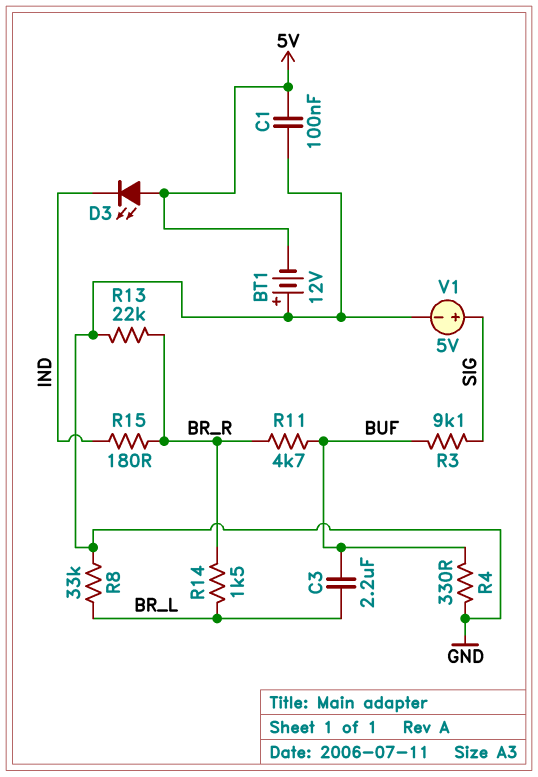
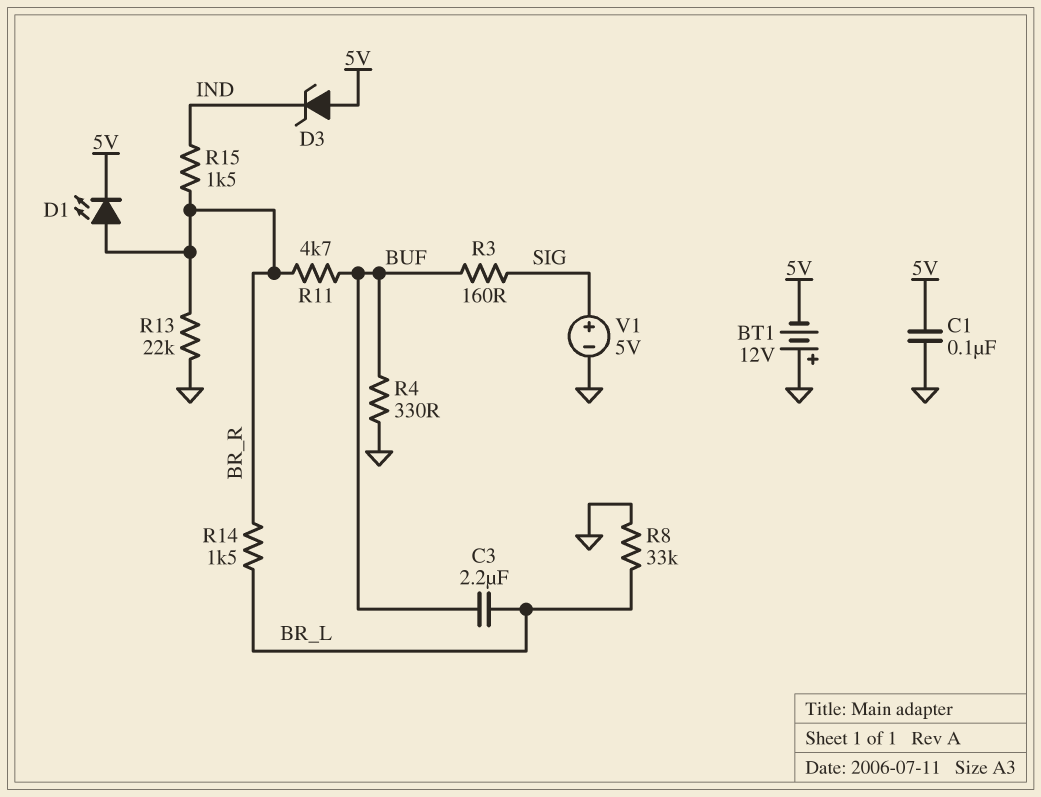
D1: none -> LED (A BR_R, K 5V)
D3: LED (A 5V, K IND) -> zener (A 5V, K IND)
R3: 9.1k (BUF, SIG) -> 160 (BUF, SIG)
R15: 180 (BR_R, IND) -> 1.5k (BR_R, IND)

